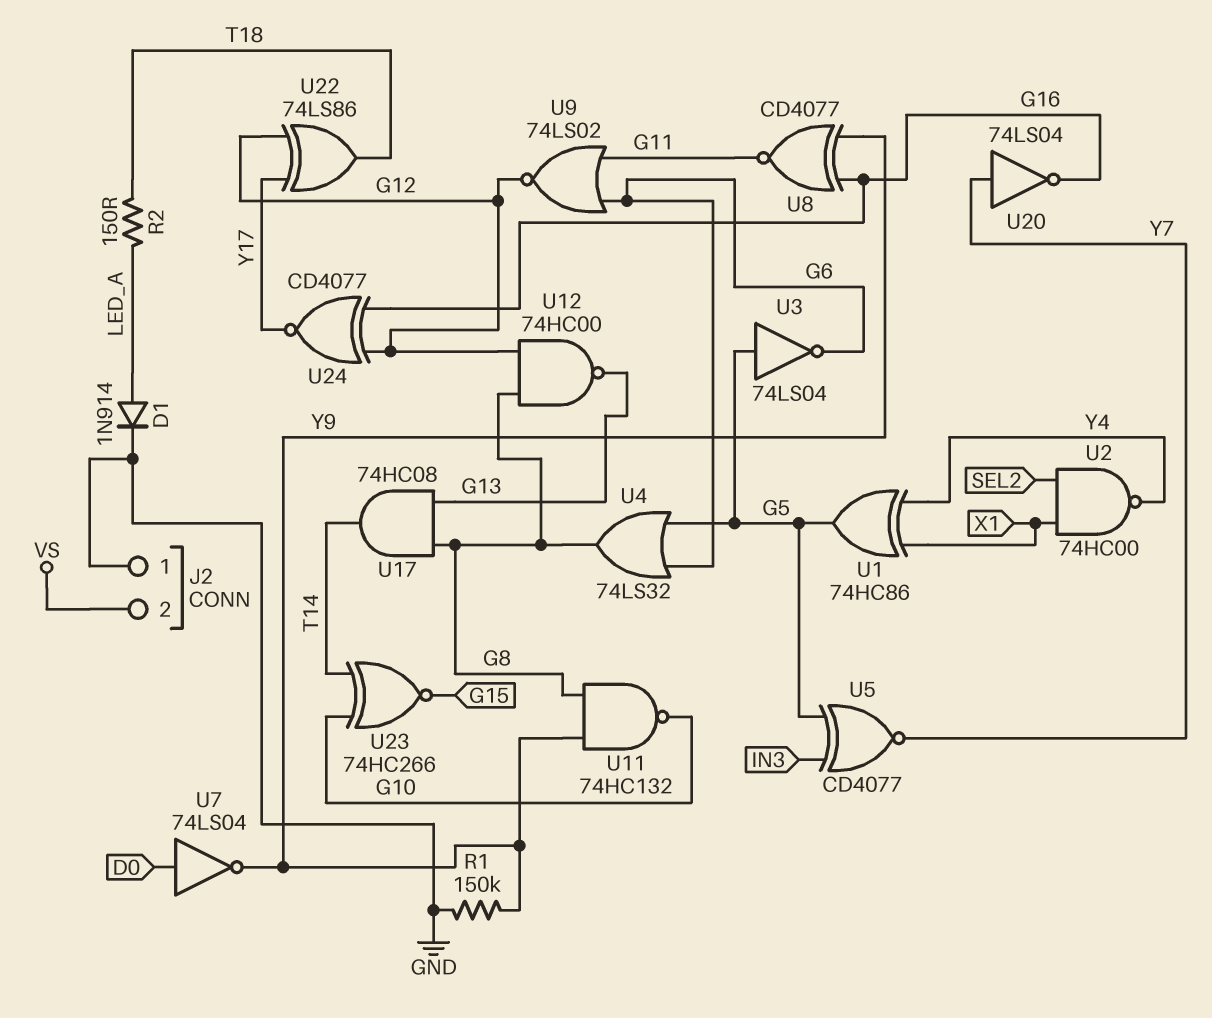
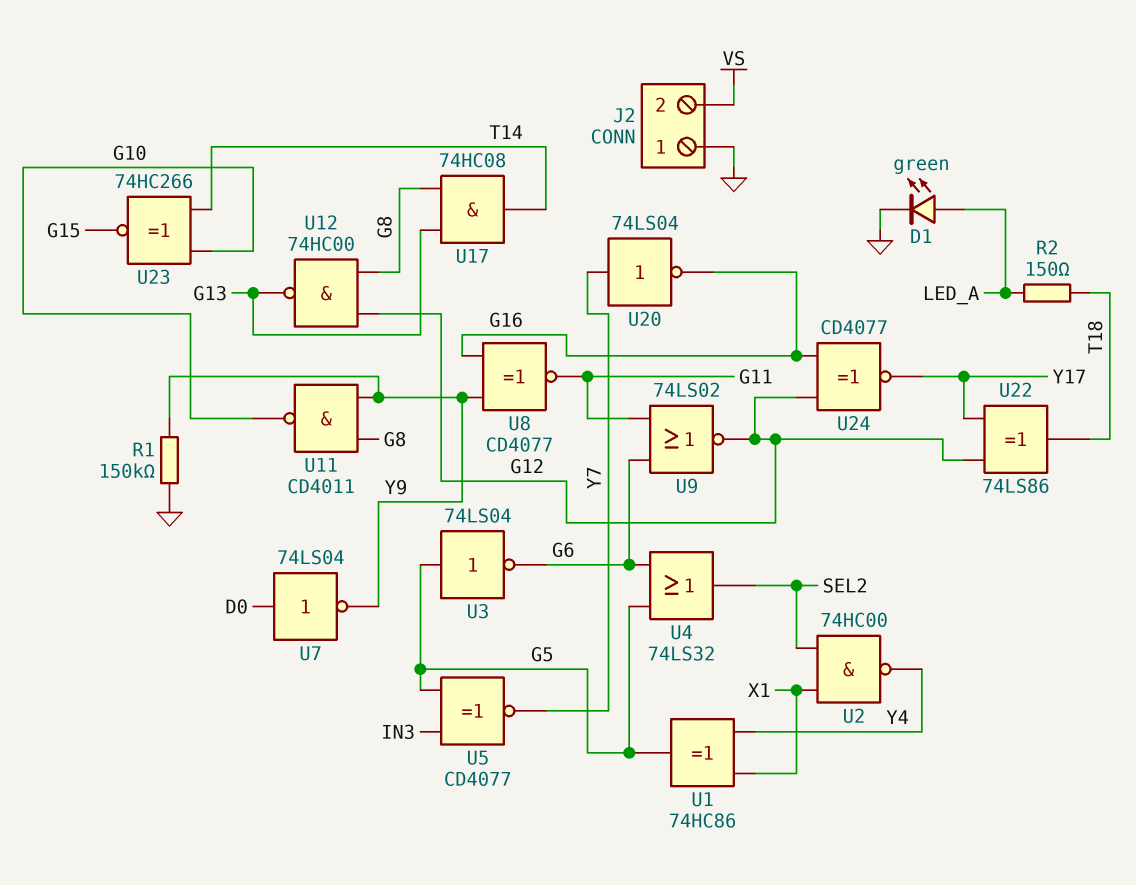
D1: diode 1N914 (A LED_A, K GND) -> LED green (A LED_A, K GND)
U4: OR 74LS32 (in G5, in G6, out G8) -> OR 74LS32 (in G5, in G6, out SEL2)
U11: NAND 74HC132 (in G8, in Y9, out G10) -> NAND CD4011 (in G8, in Y9, out G10)

